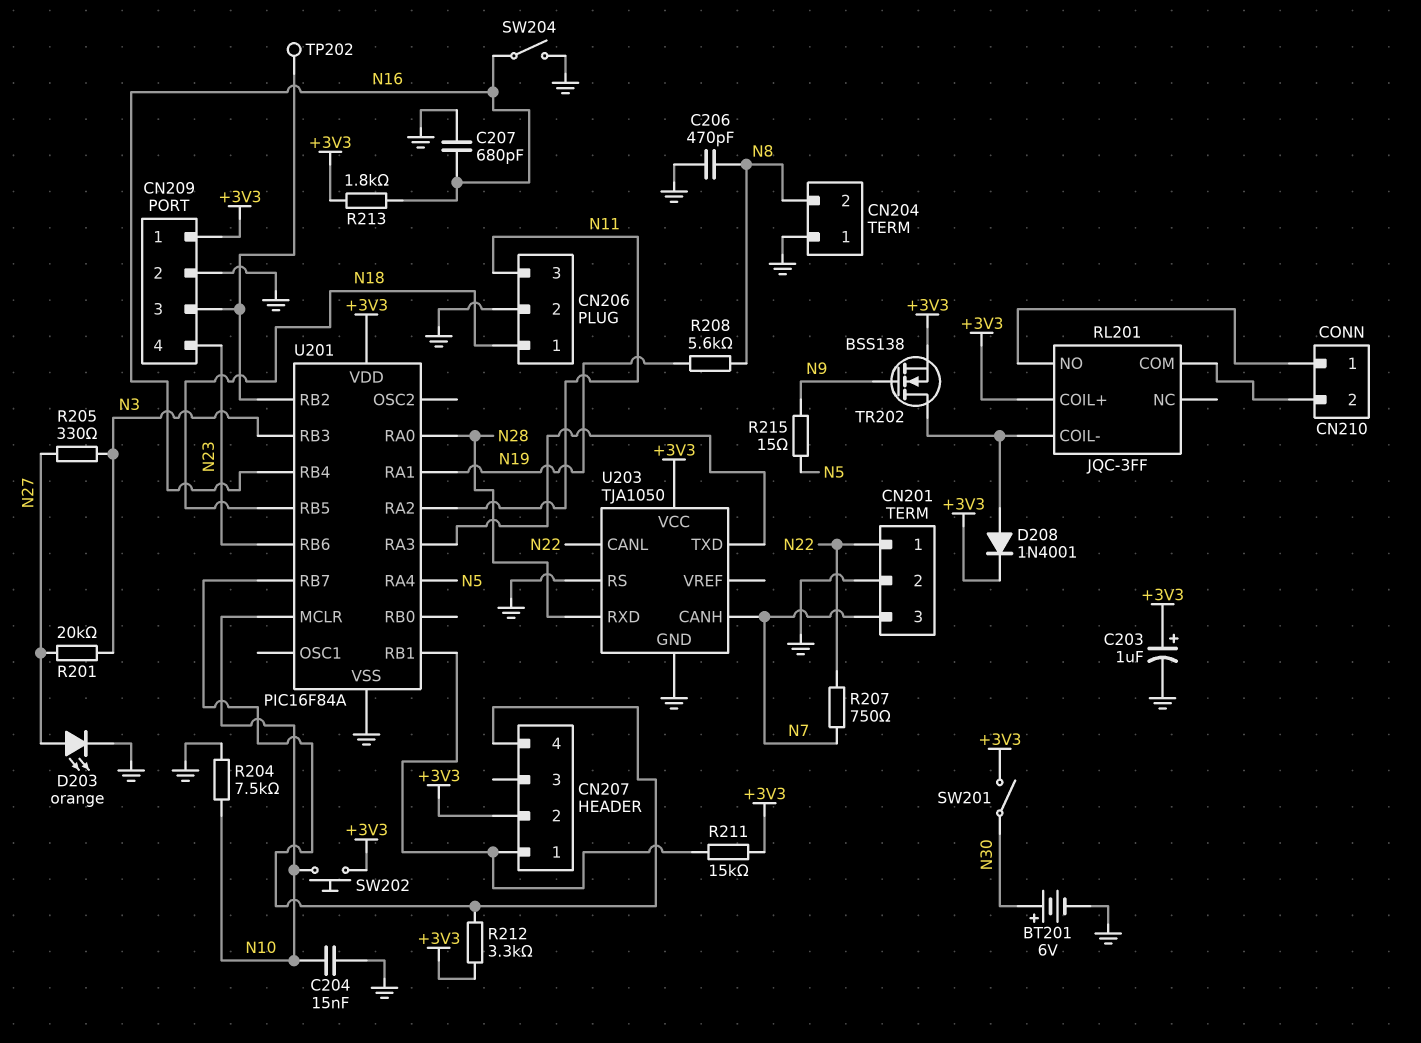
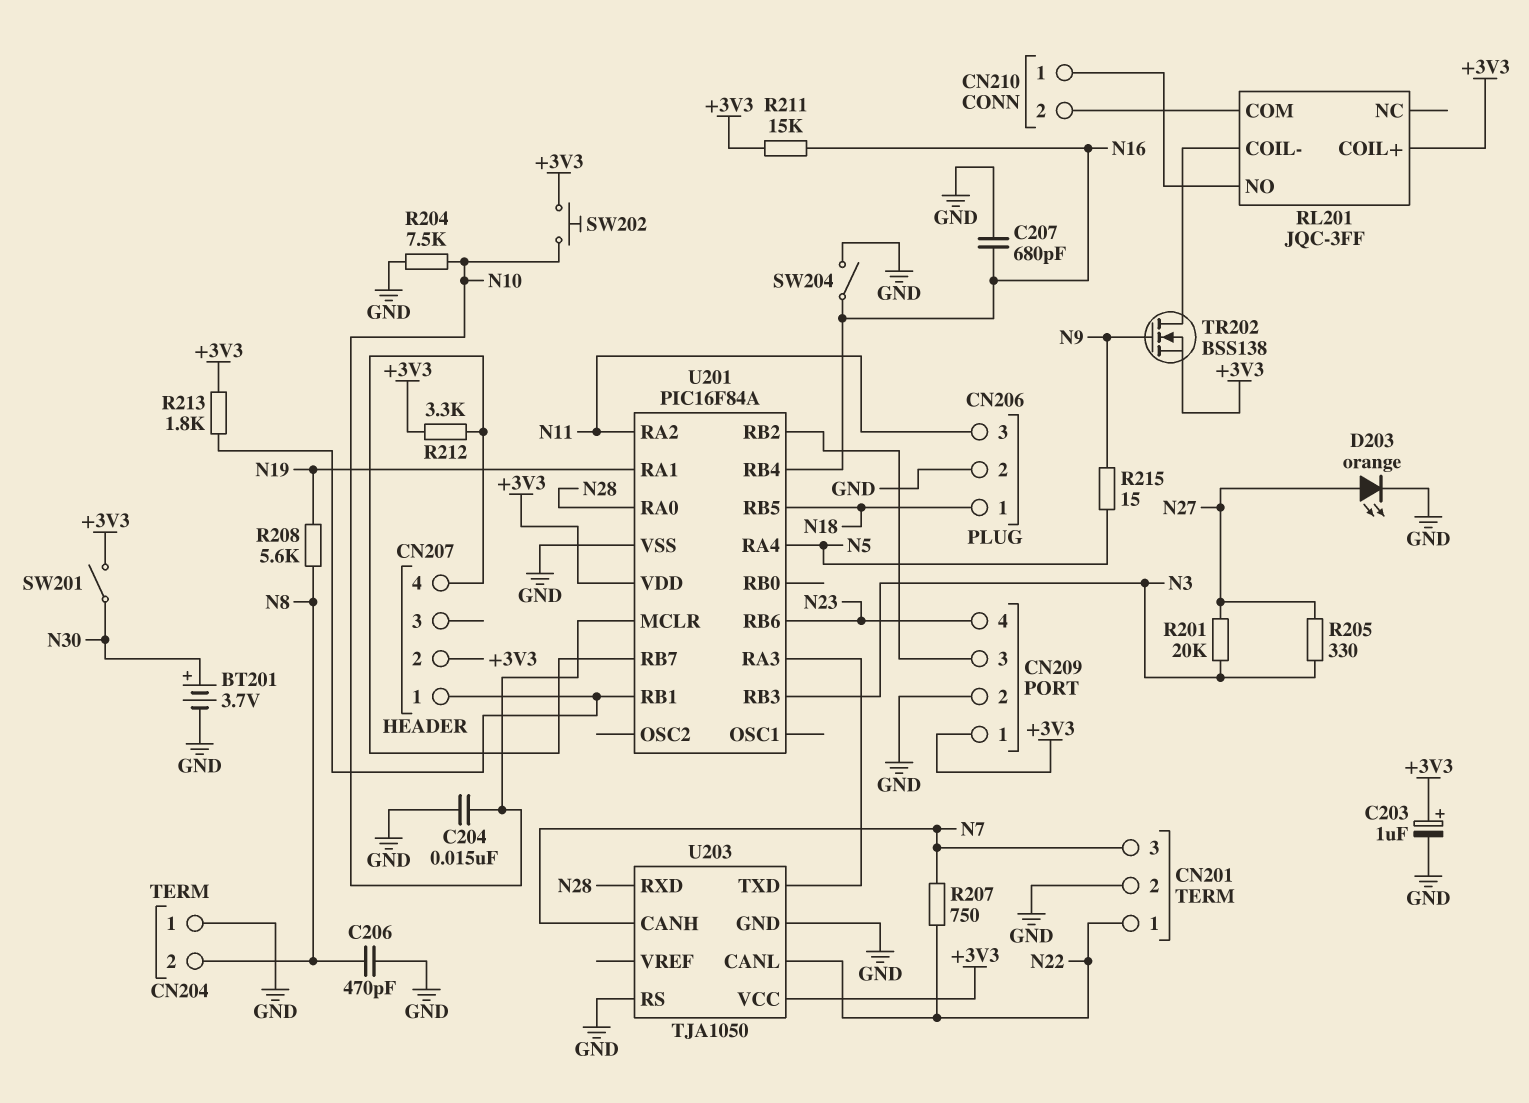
BT201: 6V (plus N30, minus GND) -> 3.7V (plus N30, minus GND)
D208: diode 1N4001 (A RL201/COIL-, K +3V3) -> none
R211: 15k (+3V3, CN207/1) -> 15k (+3V3, N16)
R213: 1.8k (+3V3, N16) -> 1.8k (+3V3, CN207/1)
TP202: test point (CN209/3) -> none

